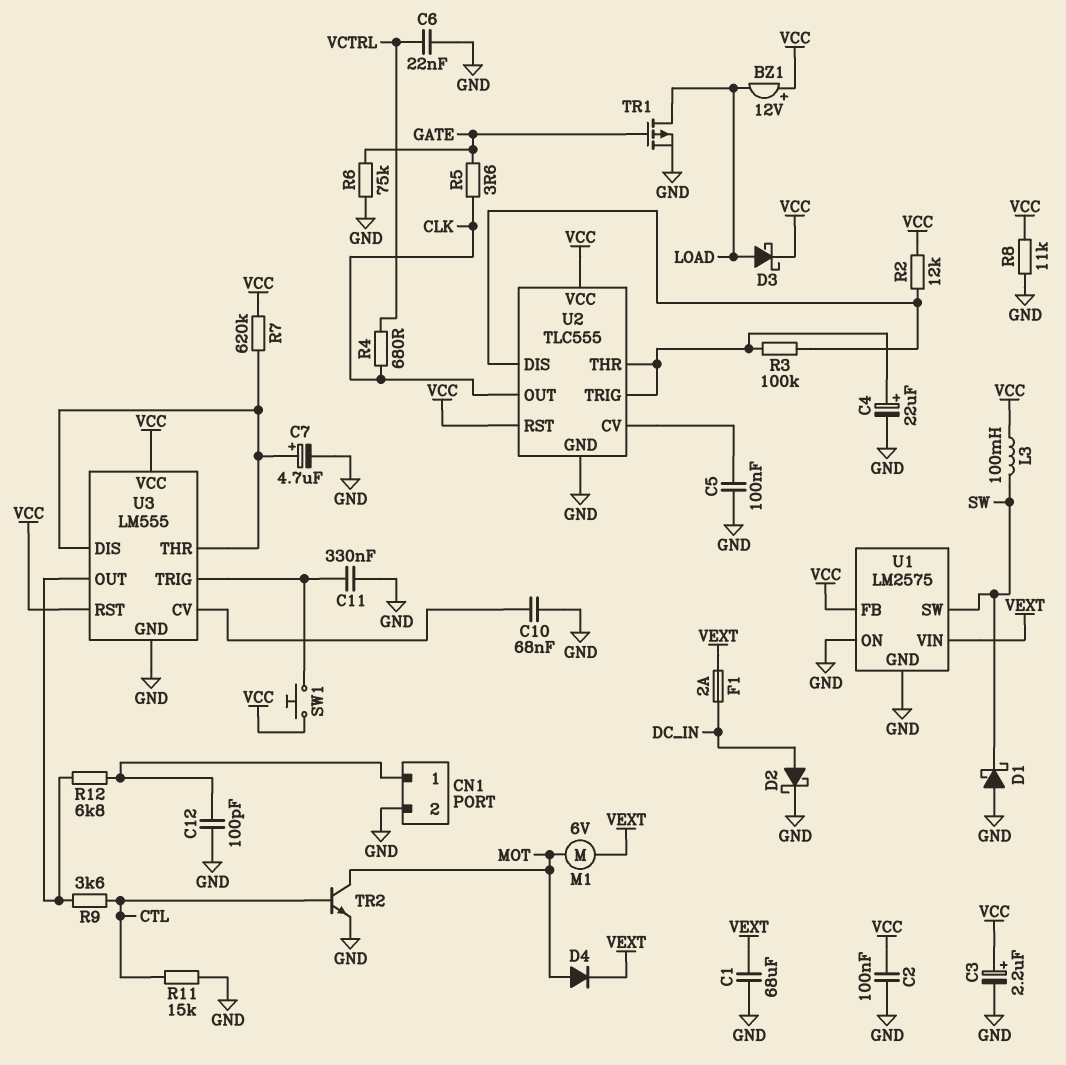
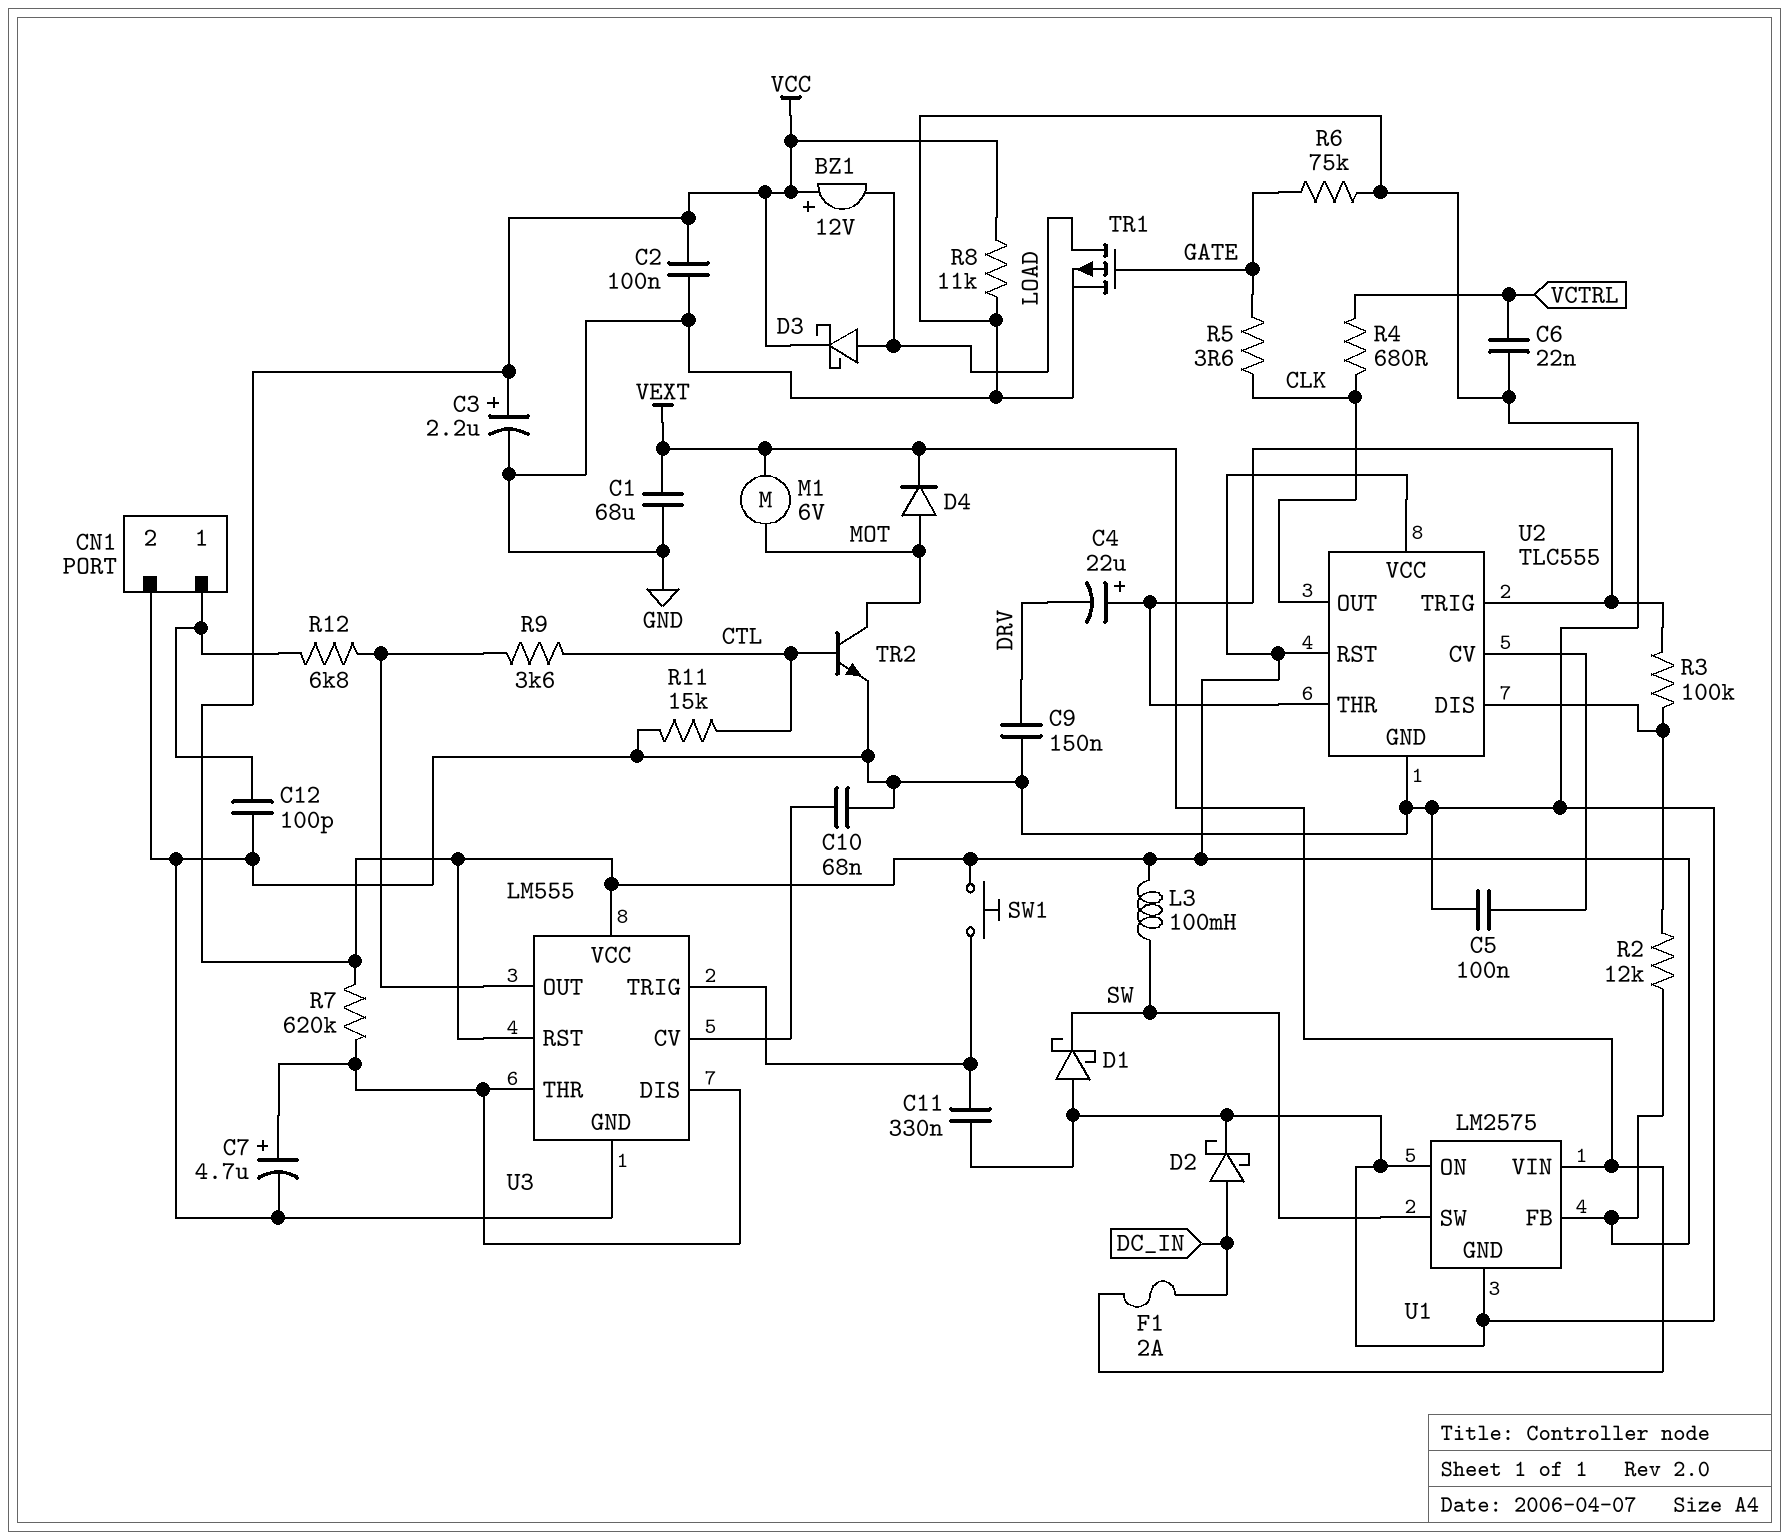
C4: 22uF (plus U2/THR, minus GND) -> 22uF (plus U2/THR, minus DRV)
C9: none -> 150nF (DRV, GND)

